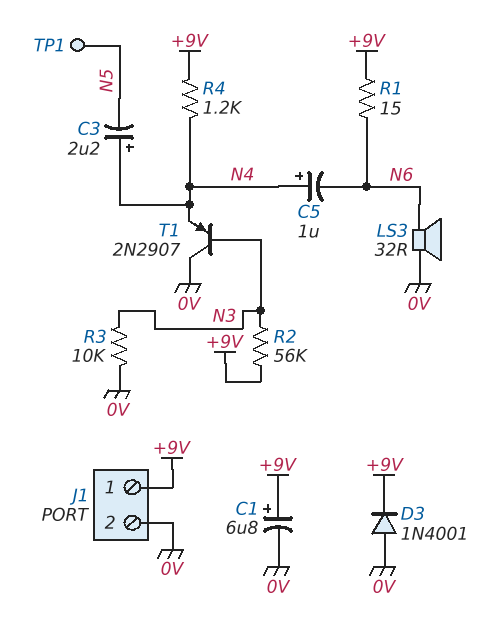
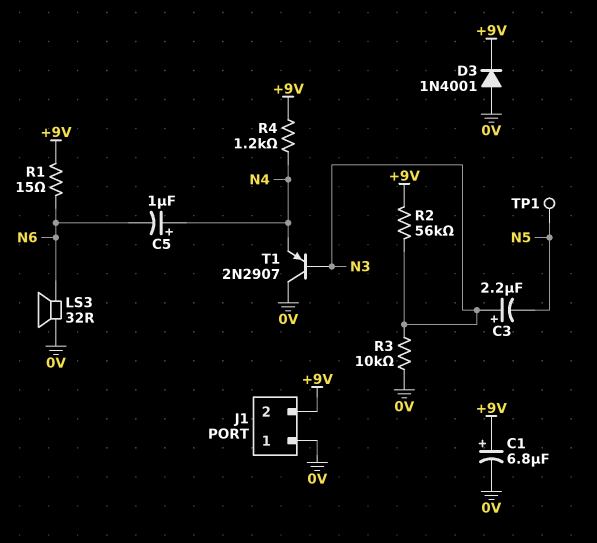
C3: 2.2uF (plus N4, minus N5) -> 2.2uF (plus N3, minus N5)
J1 pin 1: +9V -> 0V
J1 pin 2: 0V -> +9V

